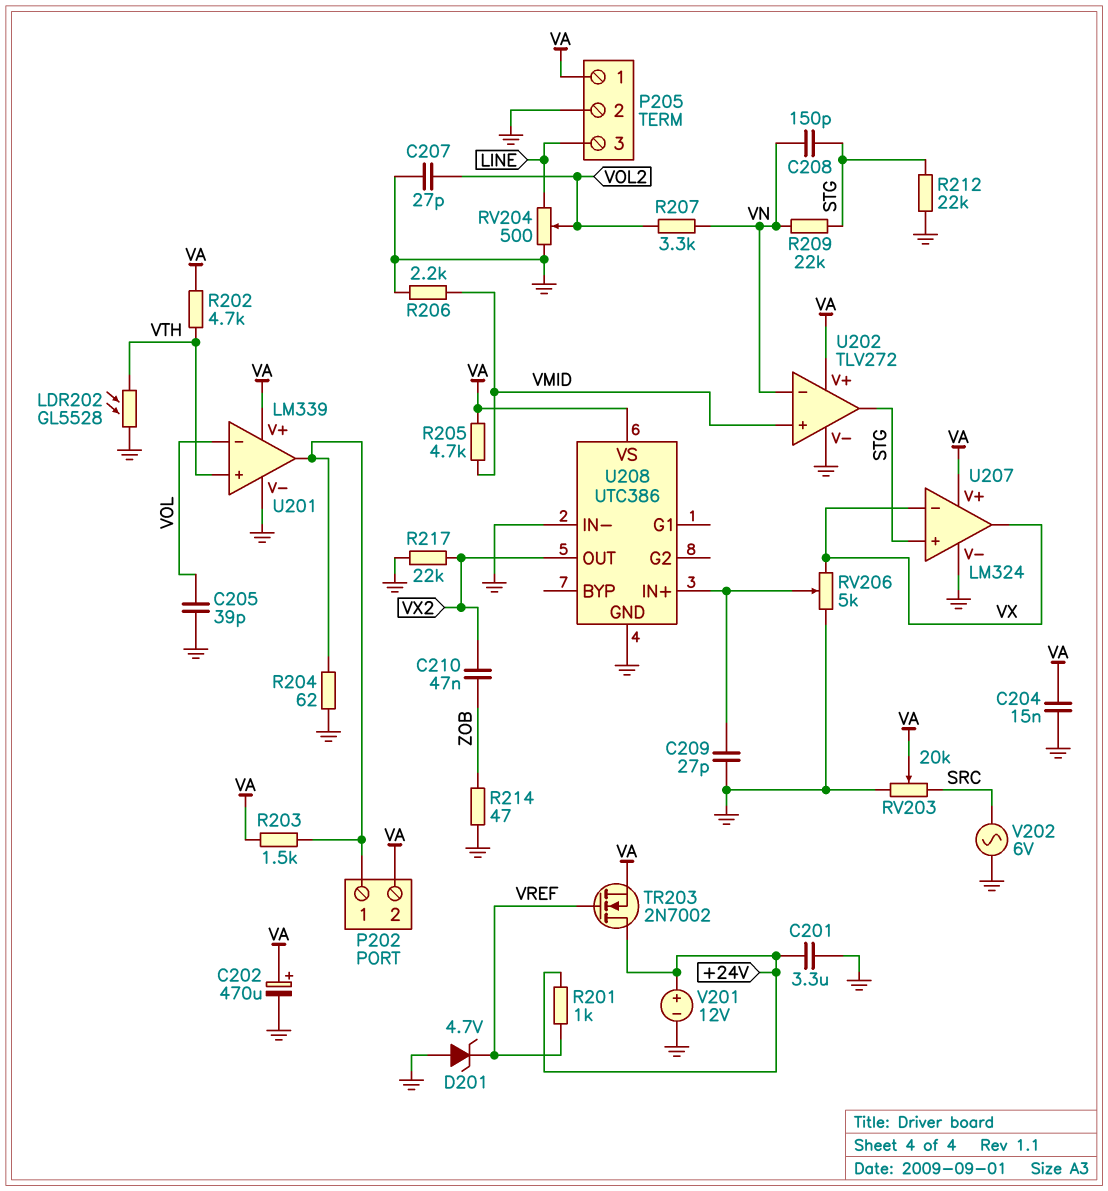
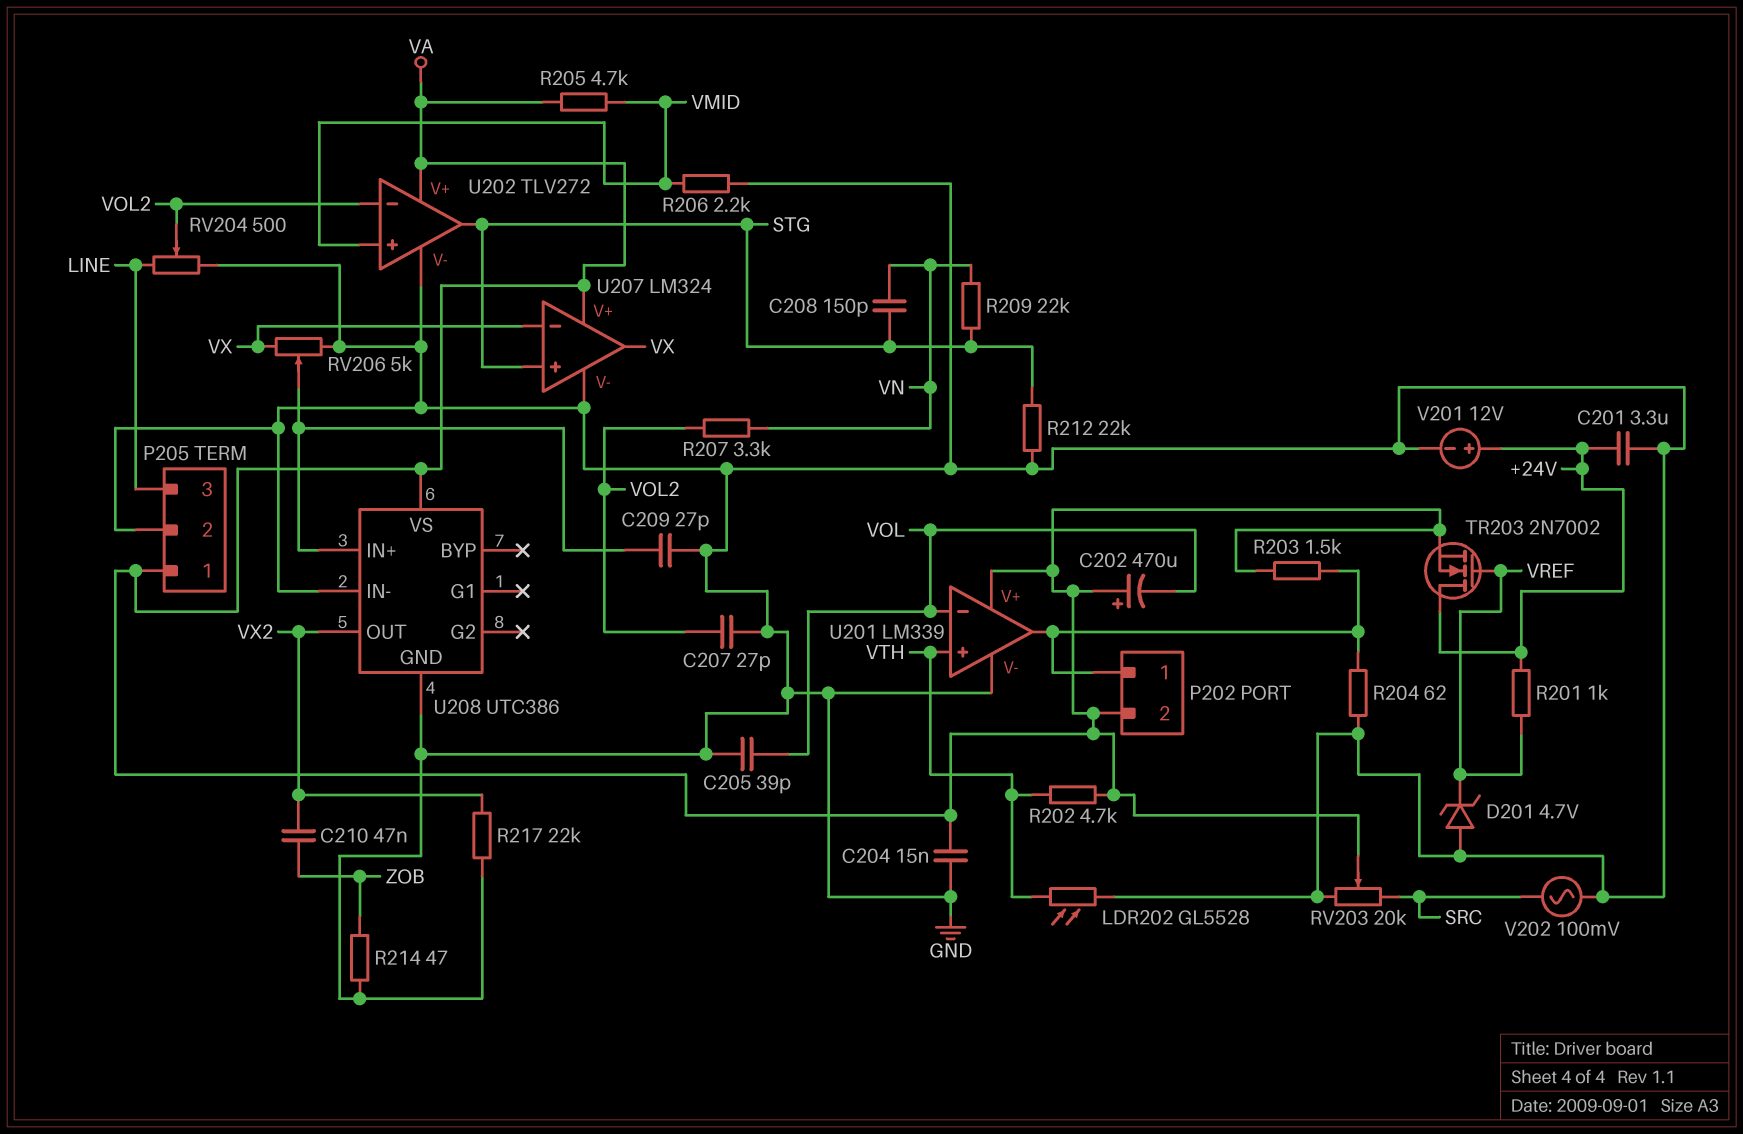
C202: 470uF (plus VA, minus GND) -> 470uF (plus VA, minus VOL)
U202 pin in-: VN -> VOL2
V202: AC 6V (GND, SRC) -> AC 100mV (GND, SRC)

